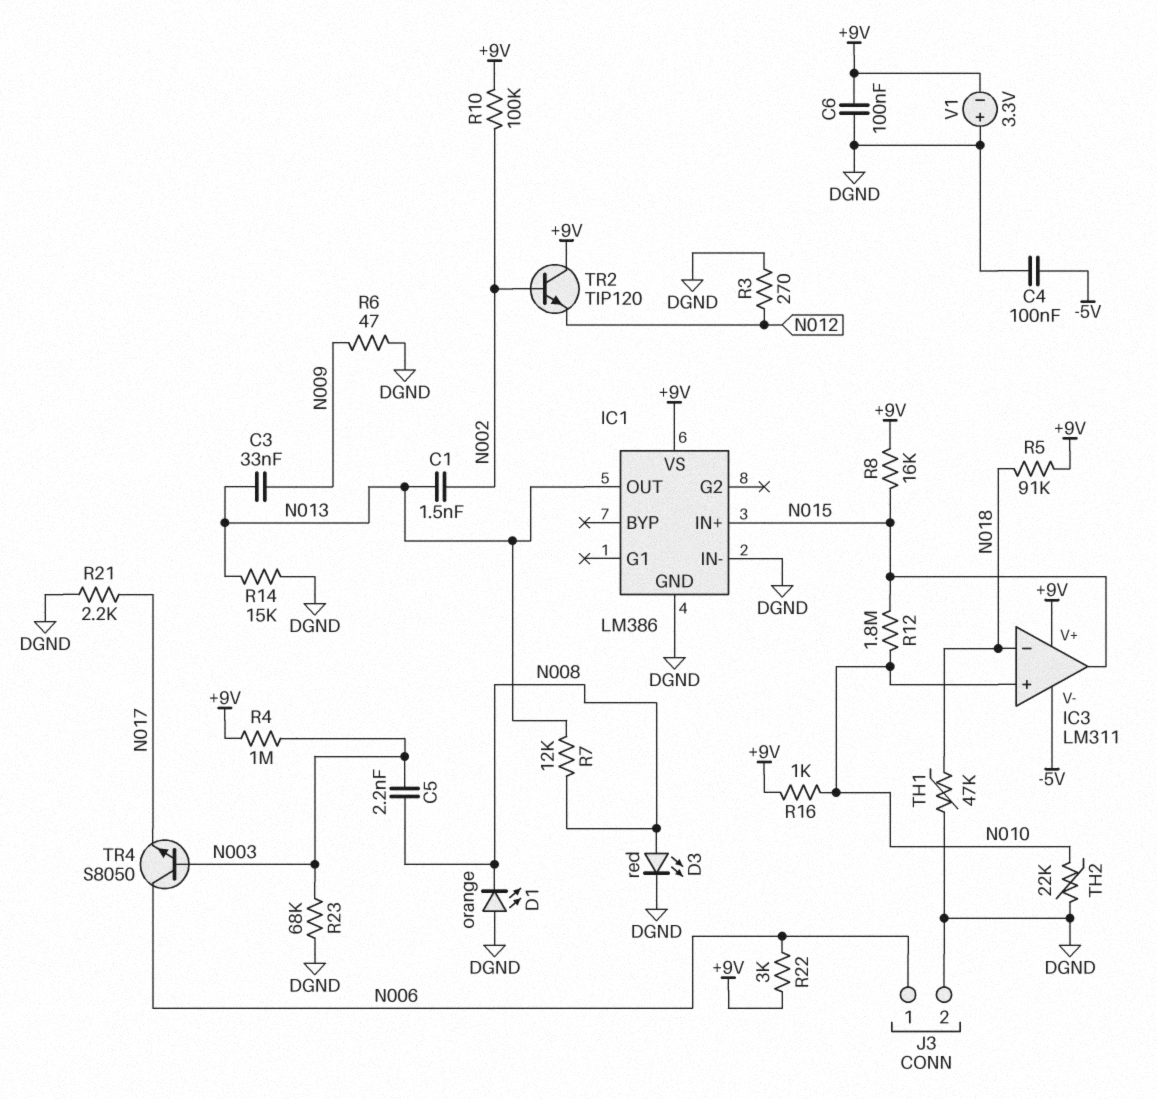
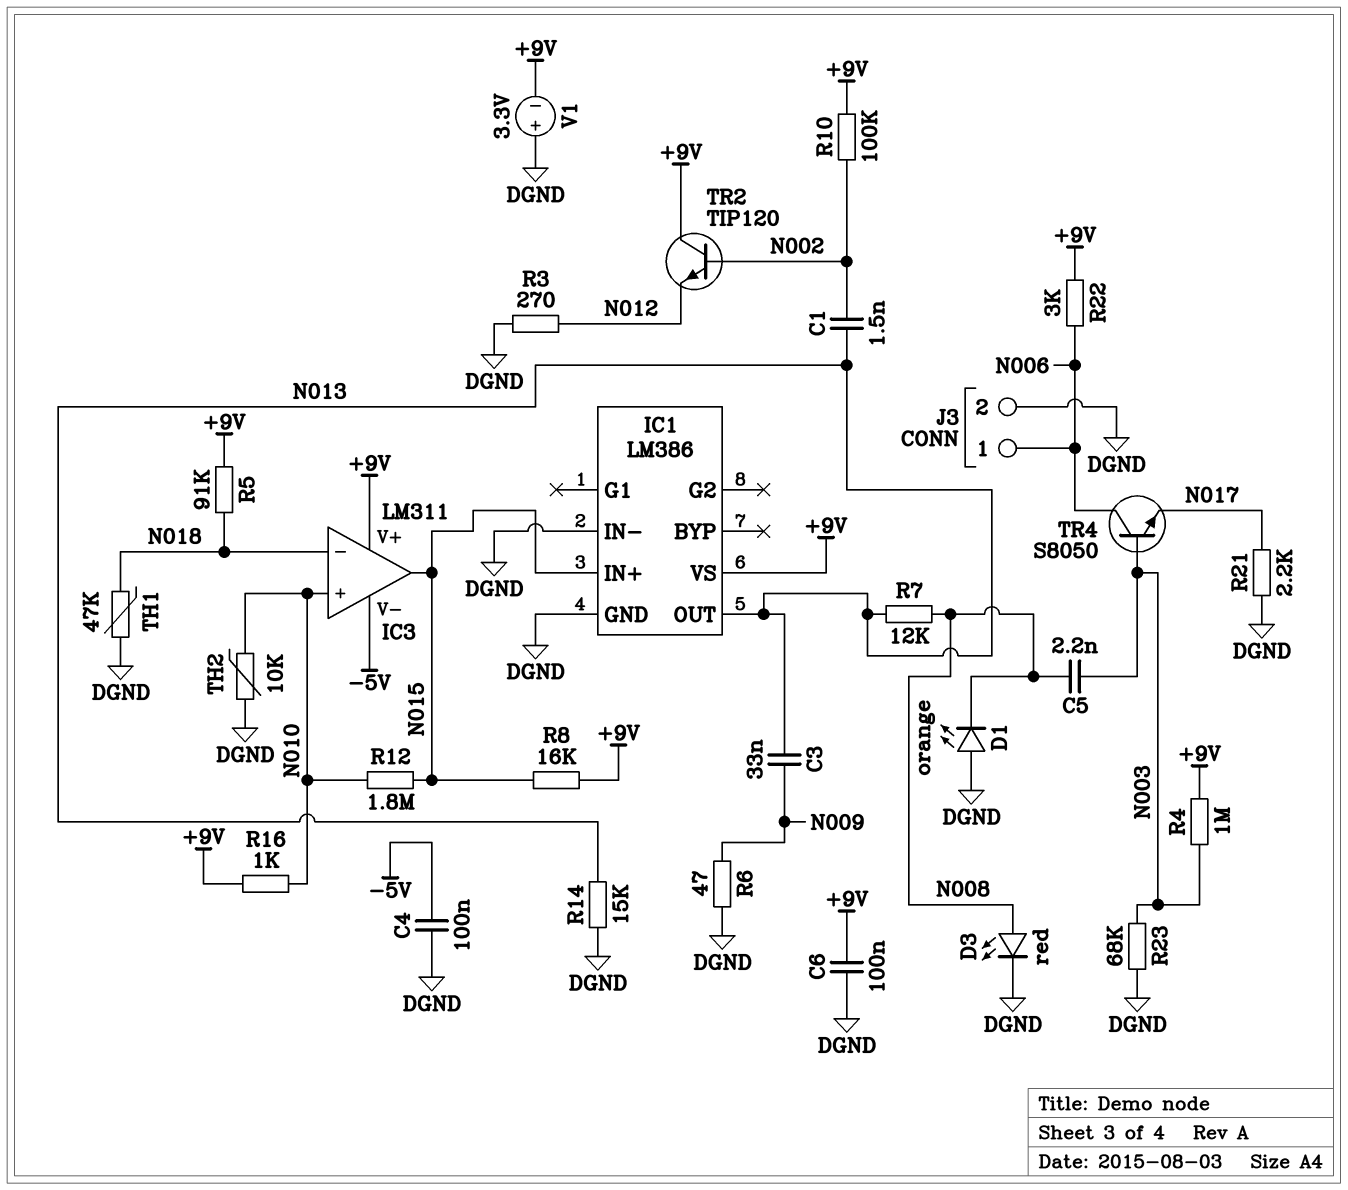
TH2: 22k (DGND, N010) -> 10k (DGND, N010)

